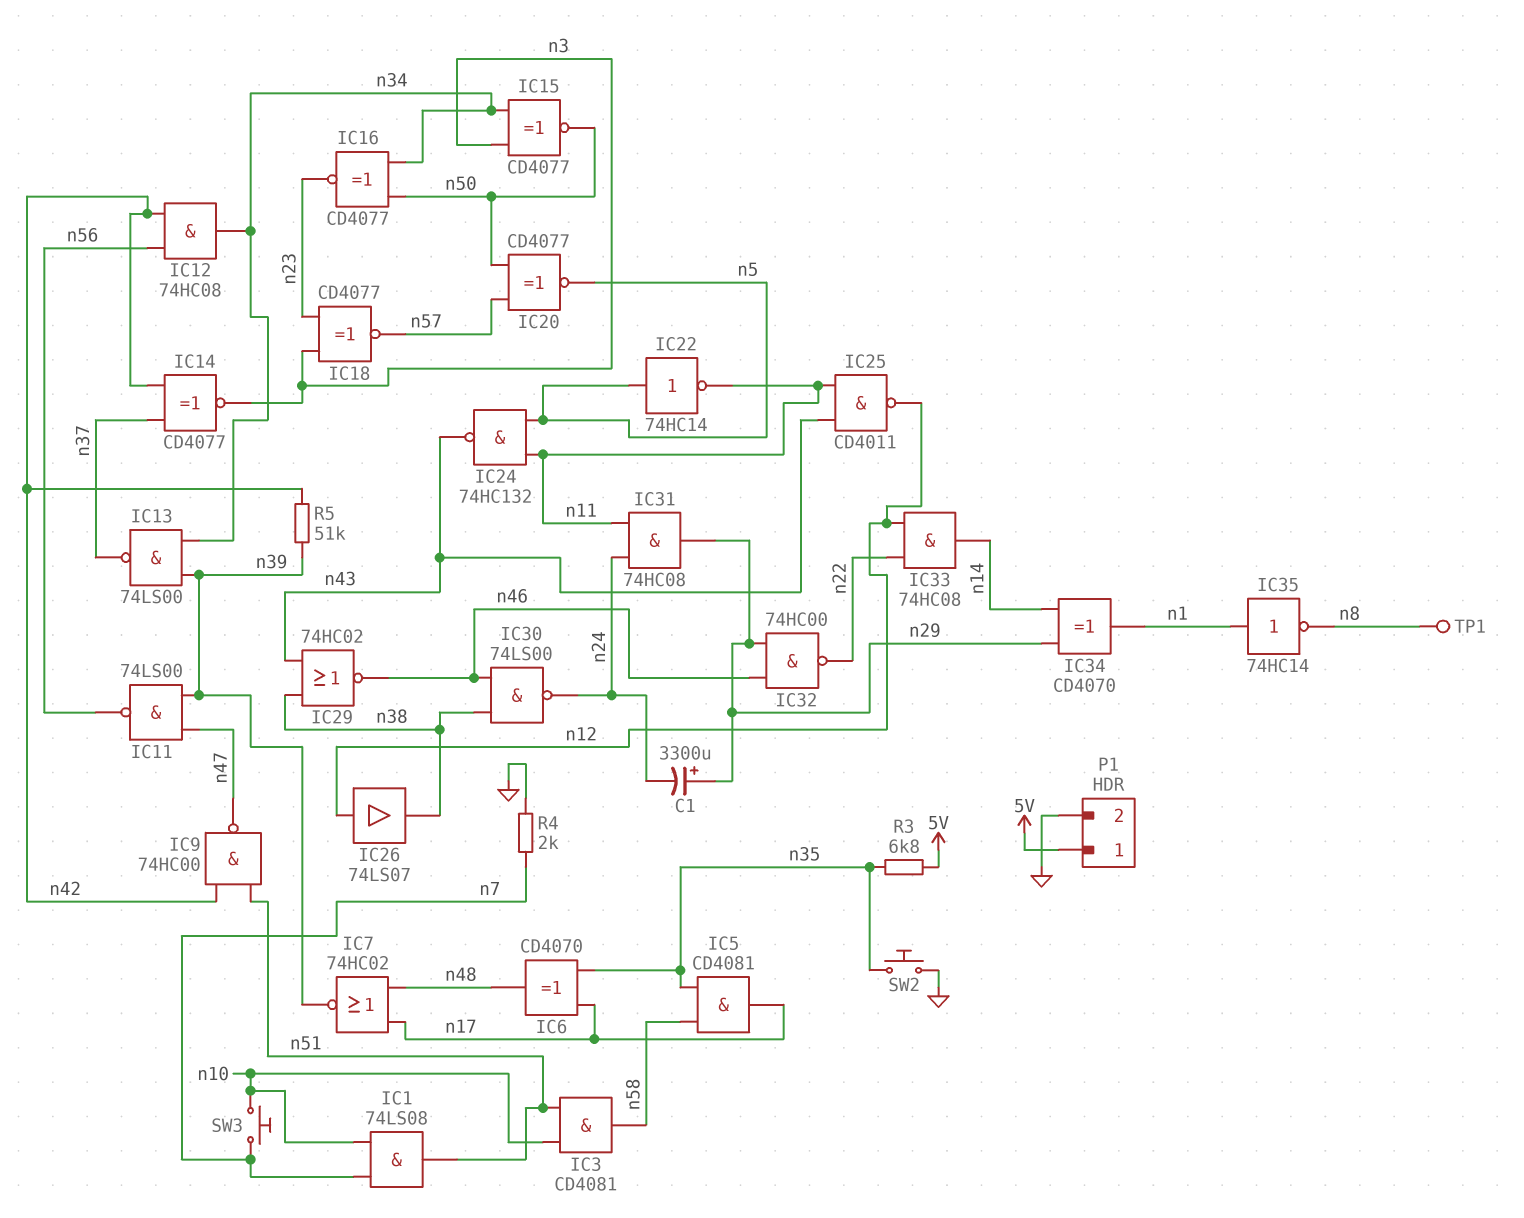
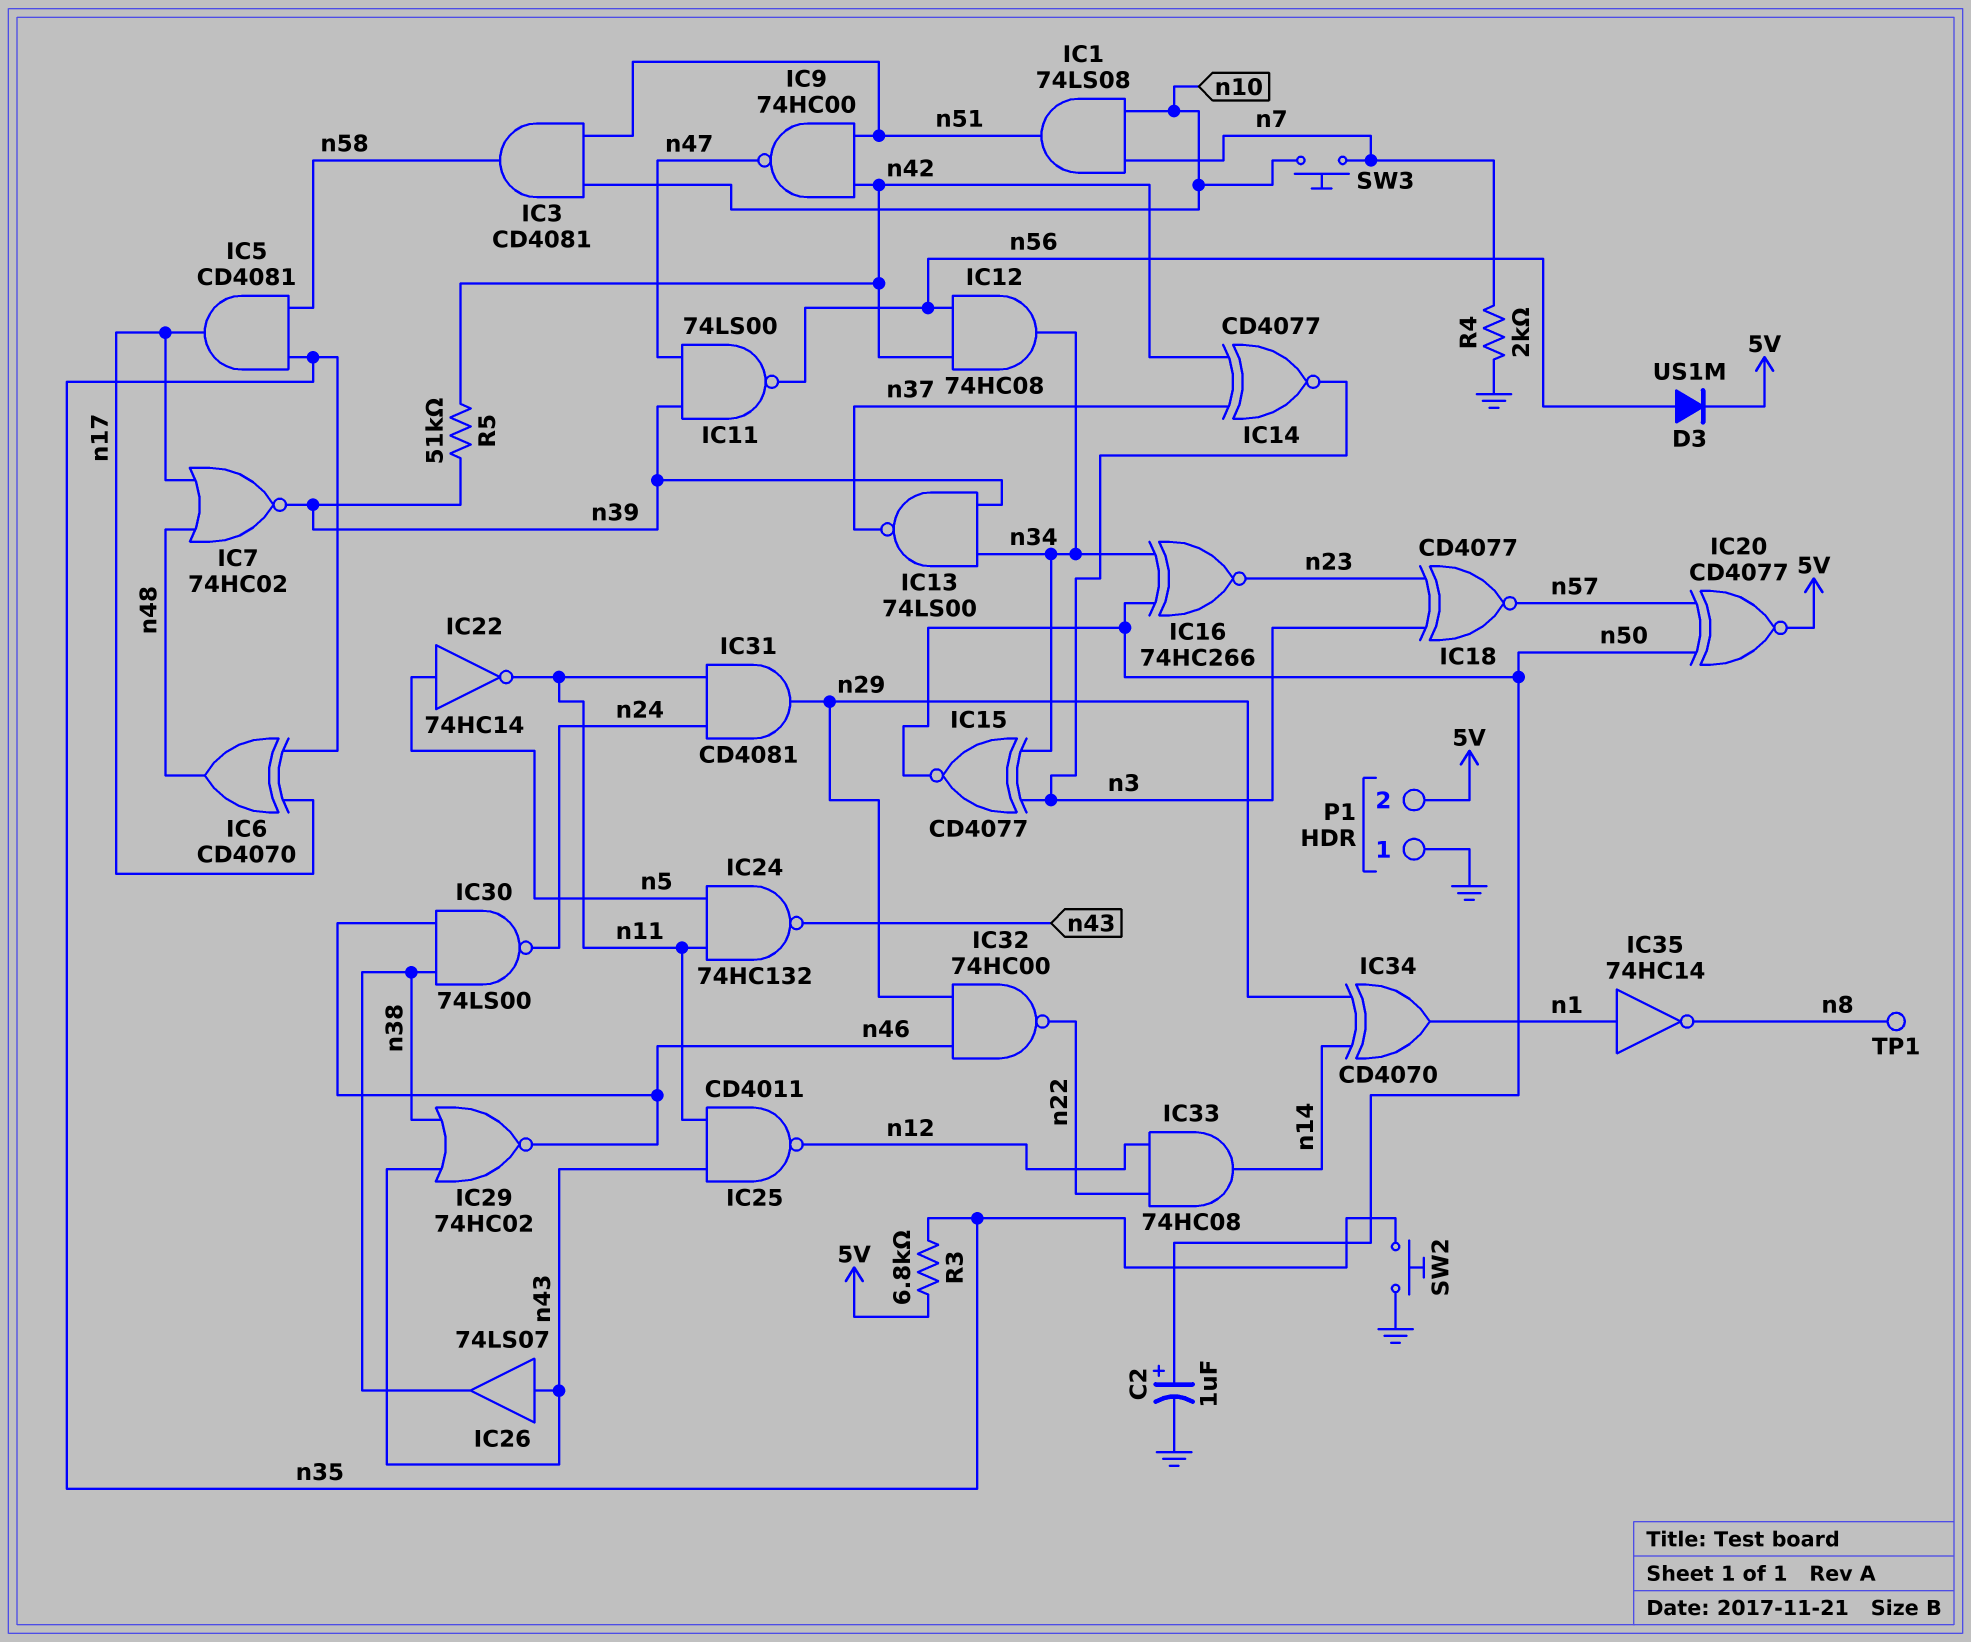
C1: 3300uF (plus n29, minus n24) -> none
C2: none -> 1uF (plus n50, minus GND)
D3: none -> diode US1M (A n56, K 5V)
IC16: XNOR CD4077 (in n34, in n50, out n23) -> XNOR 74HC266 (in n34, in n50, out n23)
IC20: XNOR CD4077 (in n50, in n57, out n5) -> XNOR CD4077 (in n50, in n57, out 5V)
IC26: buffer 74LS07 (in n12, out n38) -> buffer 74LS07 (in n43, out n38)
IC31: AND 74HC08 (in n11, in n24, out n29) -> AND CD4081 (in n11, in n24, out n29)
P1 pin 1: 5V -> GND
P1 pin 2: GND -> 5V

